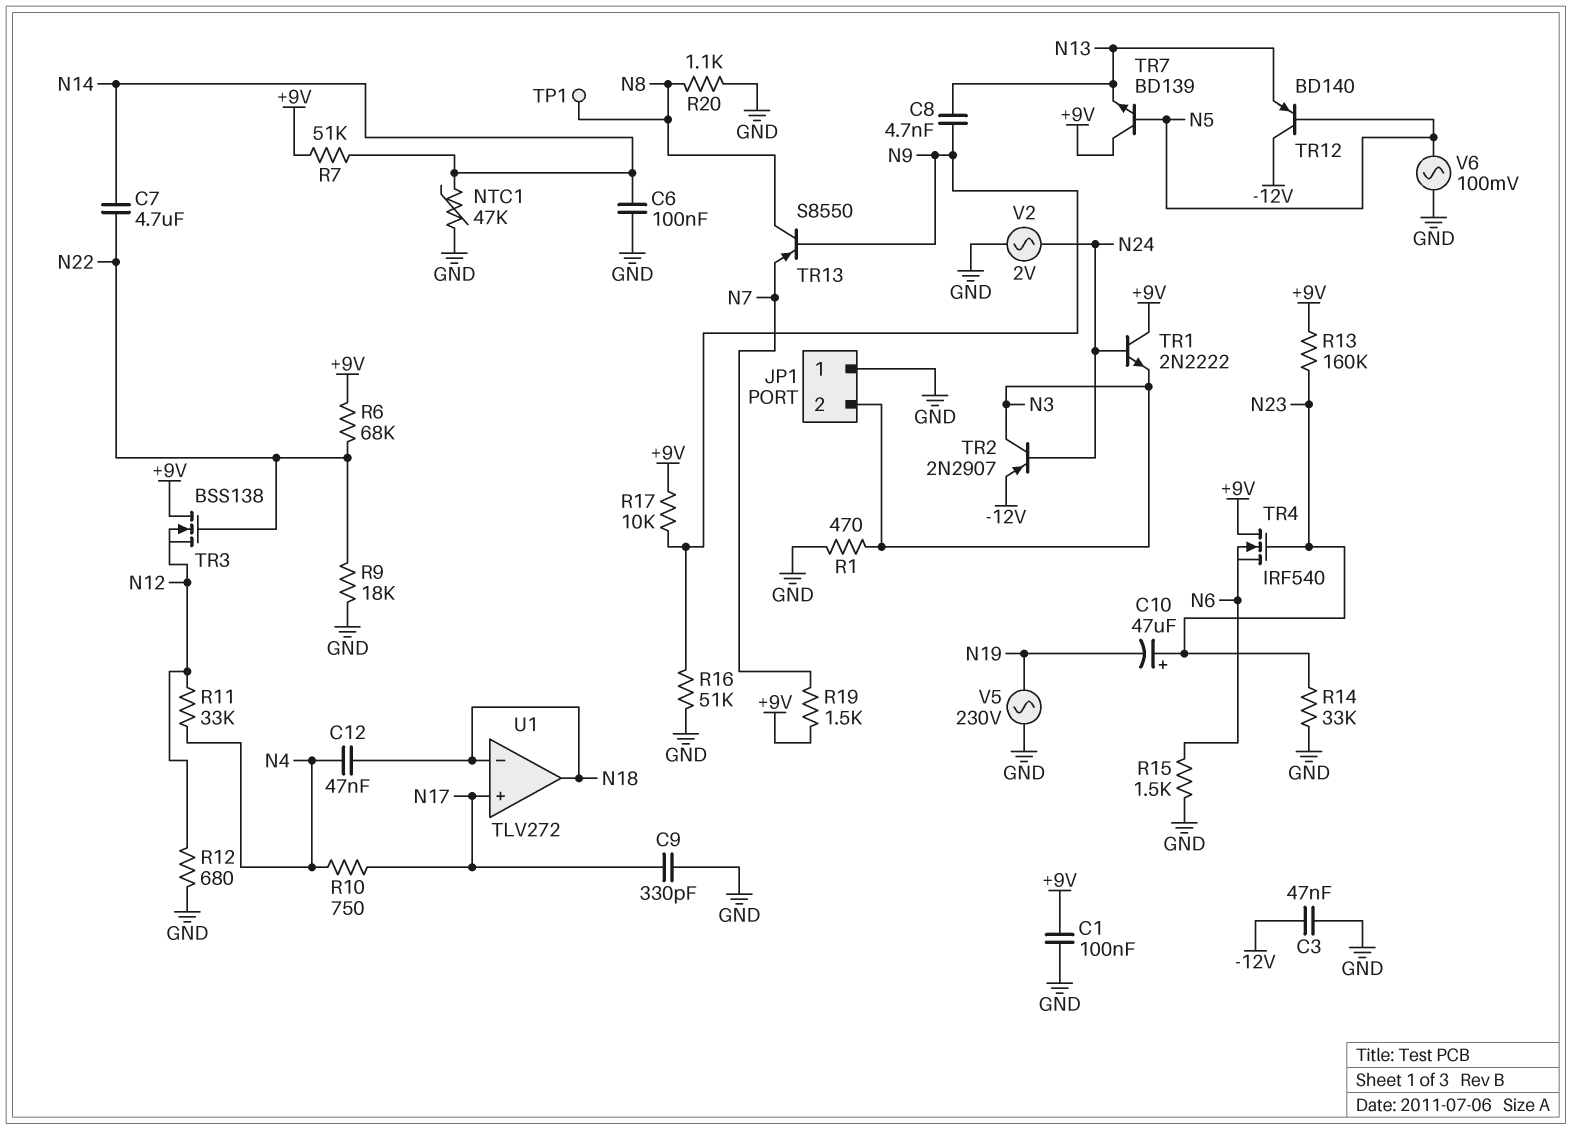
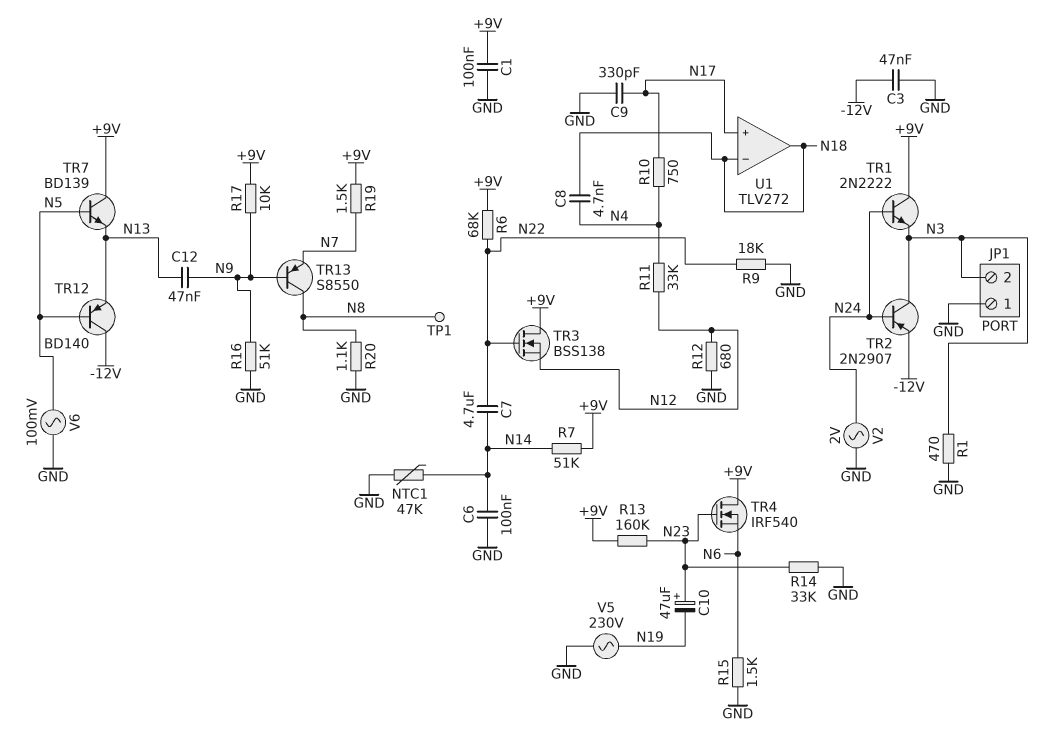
C8: 4.7nF (N9, N13) -> 4.7nF (N4, N18)
C12: 47nF (N4, N18) -> 47nF (N9, N13)

